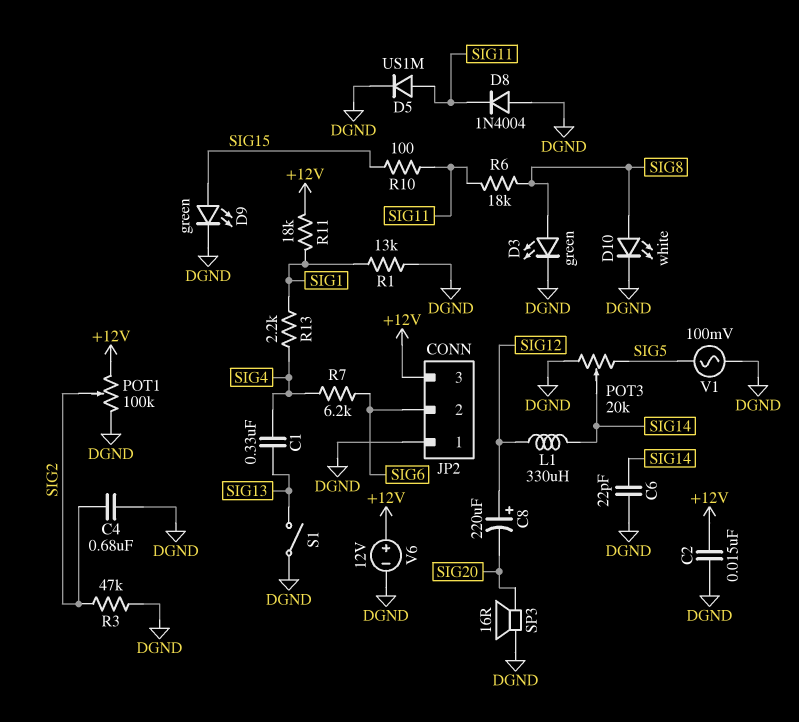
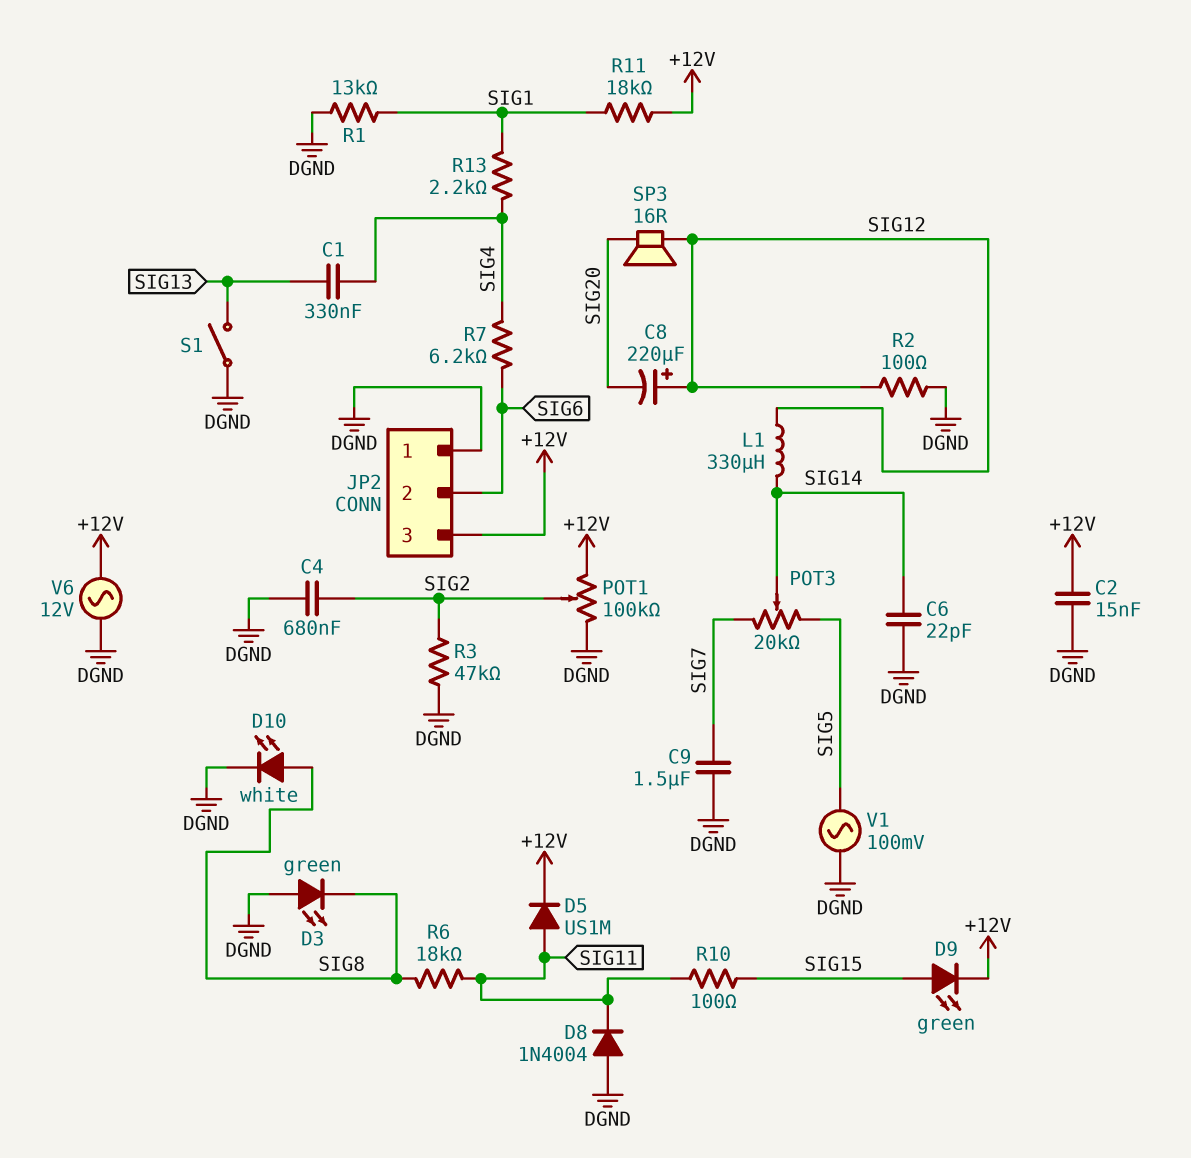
C9: none -> 1.5uF (DGND, SIG7)
D3: LED green (A SIG8, K DGND) -> LED green (A DGND, K SIG8)
D5: diode US1M (A SIG11, K DGND) -> diode US1M (A SIG11, K +12V)
D9: LED green (A SIG15, K DGND) -> LED green (A SIG15, K +12V)
POT3: 20k (DGND, SIG5, wiper SIG14) -> 20k (SIG5, SIG7, wiper SIG14)
R2: none -> 100 (DGND, SIG12)
SP3: speaker 16R (DGND, SIG20) -> speaker 16R (SIG12, SIG20)
V6: 12V (plus +12V, minus DGND) -> AC 12V (+12V, DGND)

